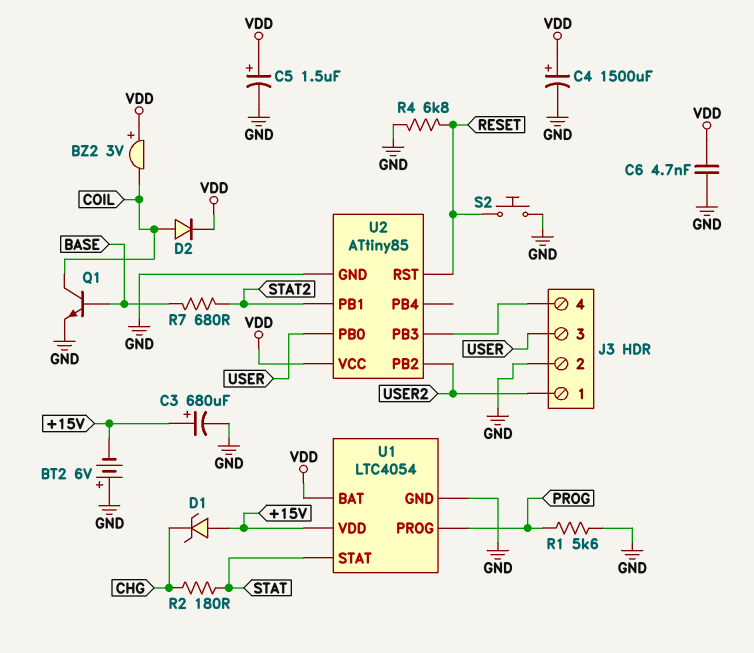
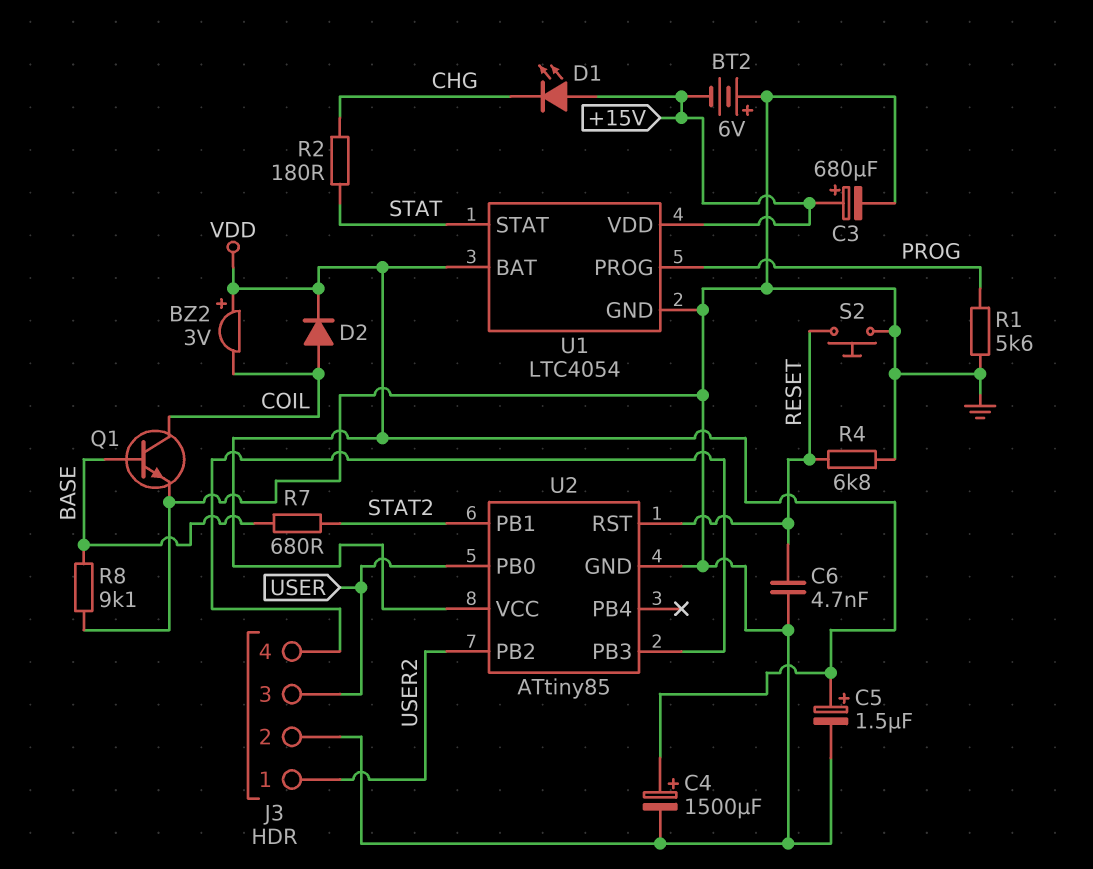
C6: 4.7nF (GND, VDD) -> 4.7nF (GND, RESET)
D1: zener (A +15V, K CHG) -> LED (A +15V, K CHG)
R8: none -> 9.1k (BASE, GND)

